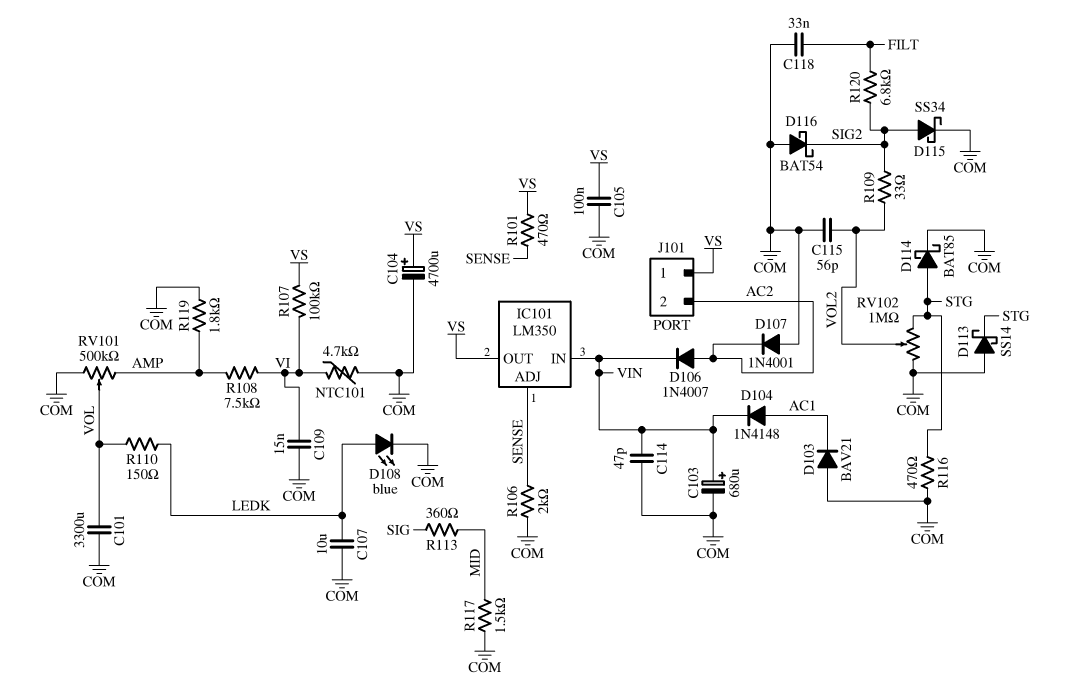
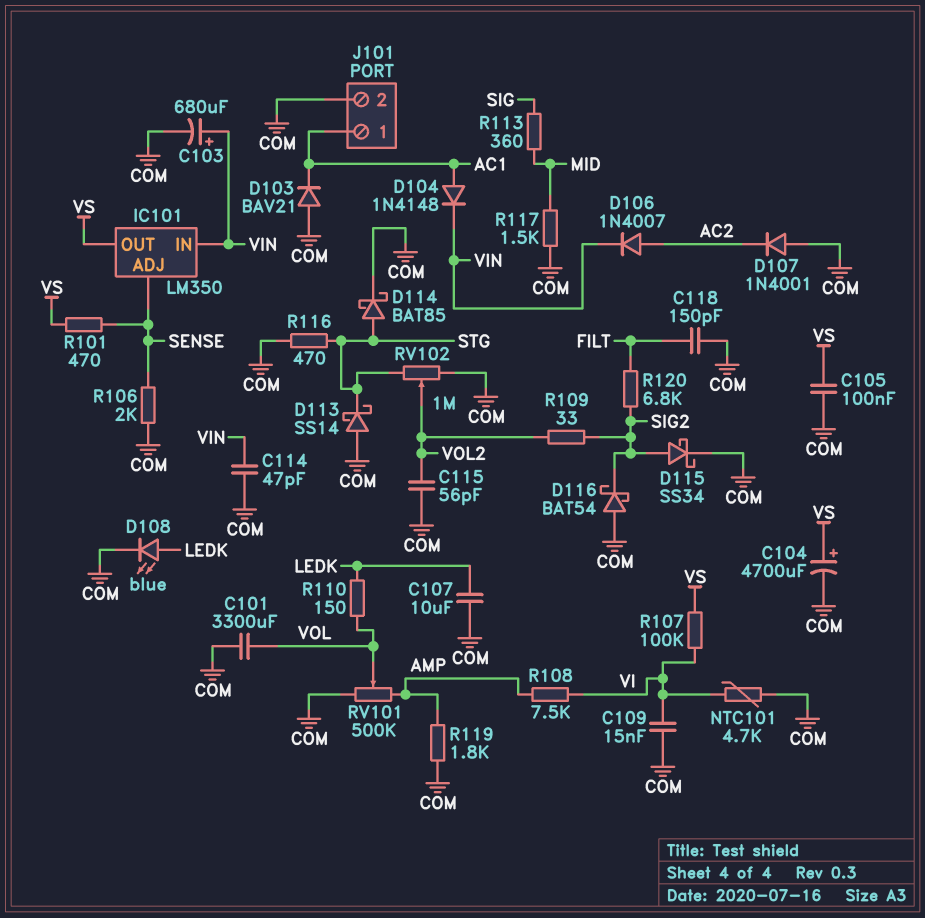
C118: 33nF (COM, FILT) -> 150pF (COM, FILT)
J101 pin 1: VS -> AC1
J101 pin 2: AC2 -> COM

